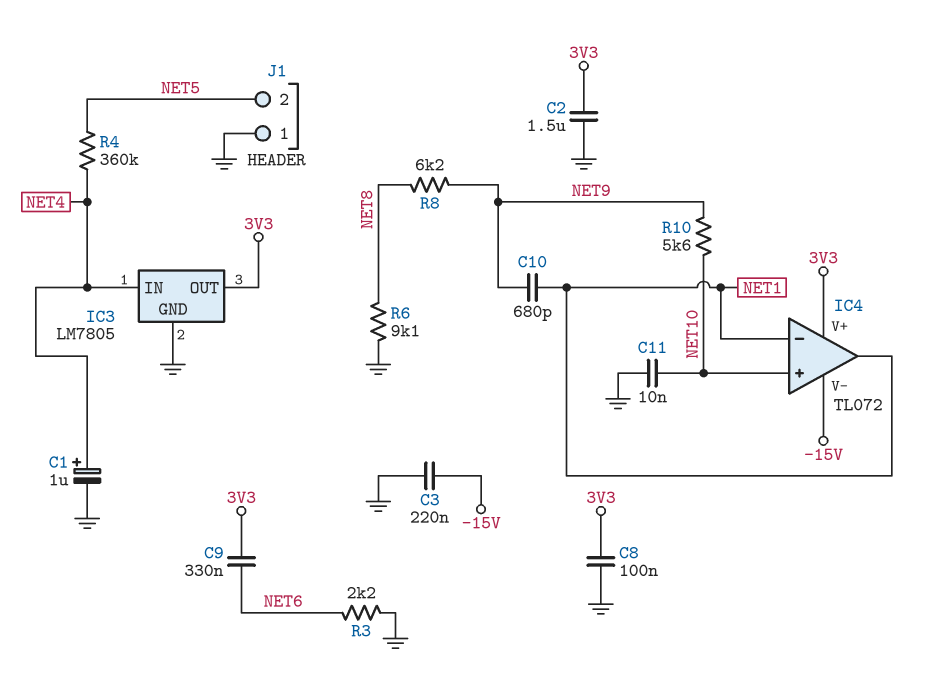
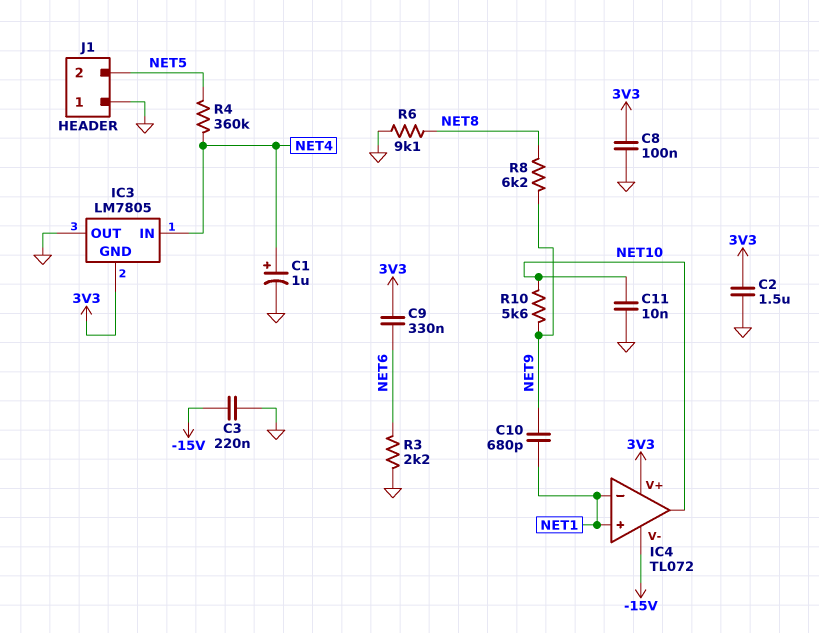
IC3 pin GND: GND -> 3V3
IC3 pin OUT: 3V3 -> GND
IC4 pin in+: NET10 -> NET1
IC4 pin out: NET1 -> NET10

